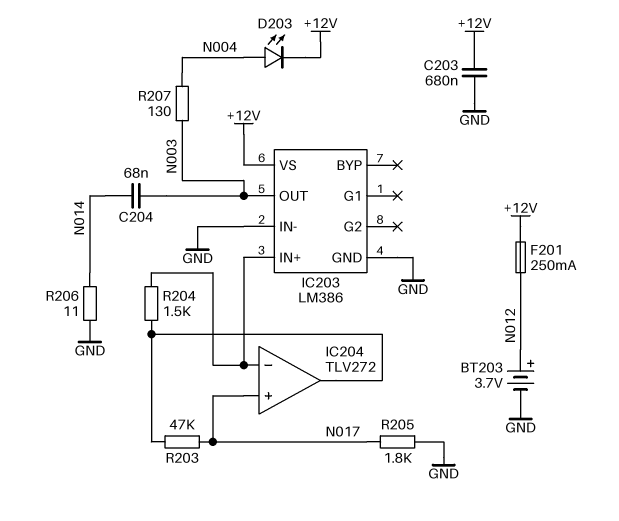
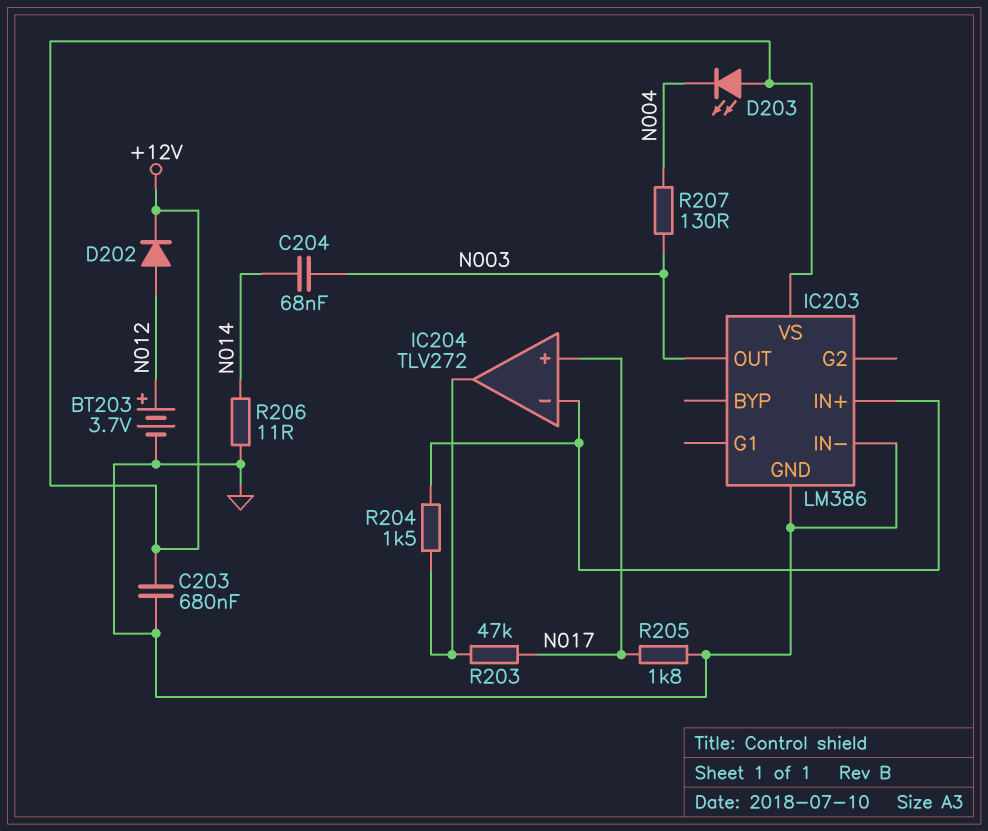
D202: none -> diode (A N012, K +12V)
D203: LED (A N004, K +12V) -> LED (A +12V, K N004)
F201: 250mA (+12V, N012) -> none

